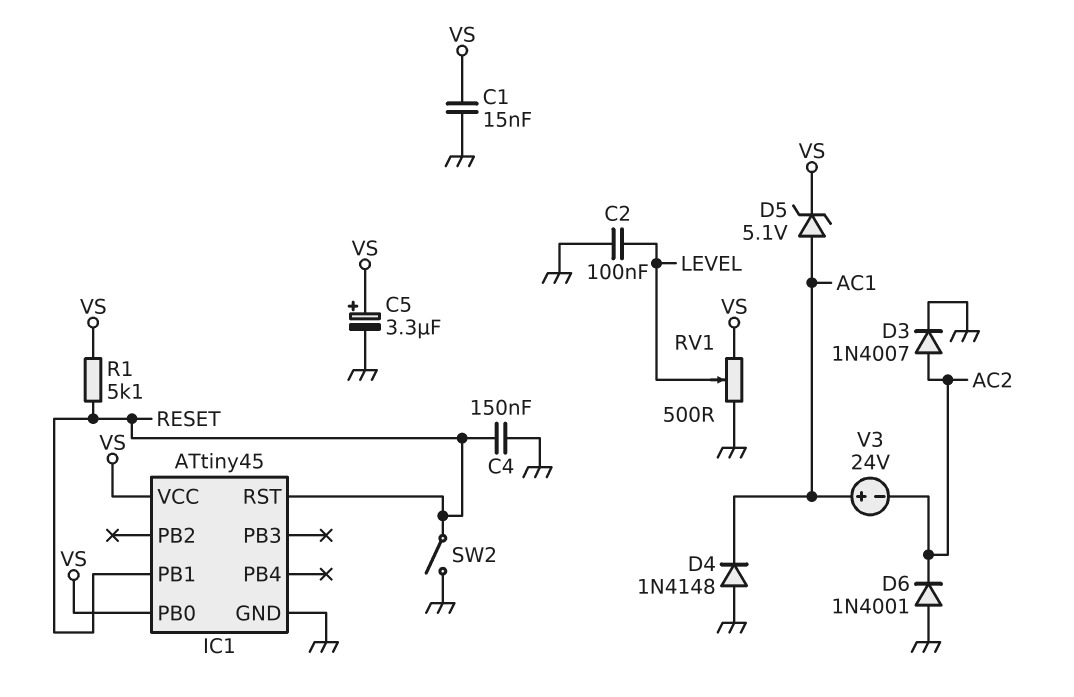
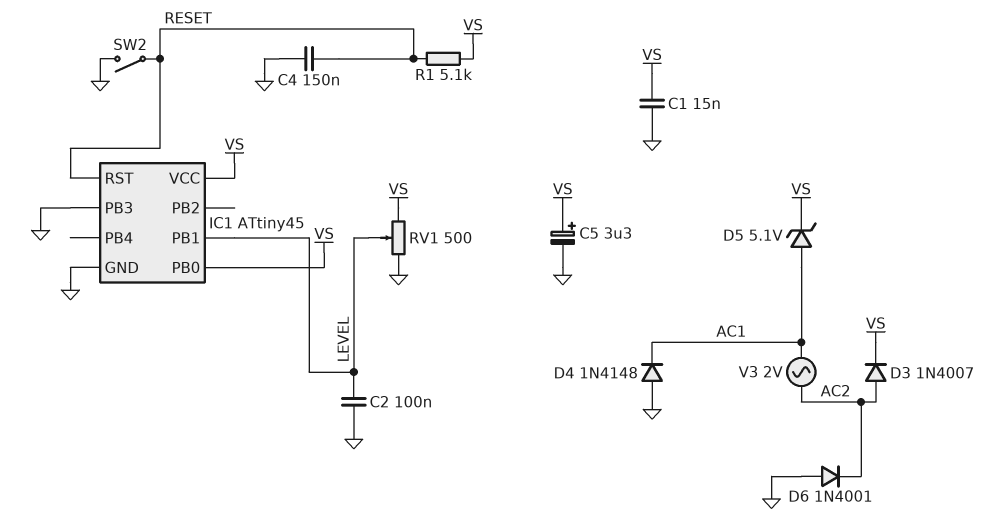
D3: diode 1N4007 (A AC2, K GND) -> diode 1N4007 (A AC2, K VS)
IC1 pin PB1: RESET -> LEVEL
IC1 pin PB3: none -> GND
V3: 24V (plus AC1, minus AC2) -> AC 2V (AC1, AC2)

